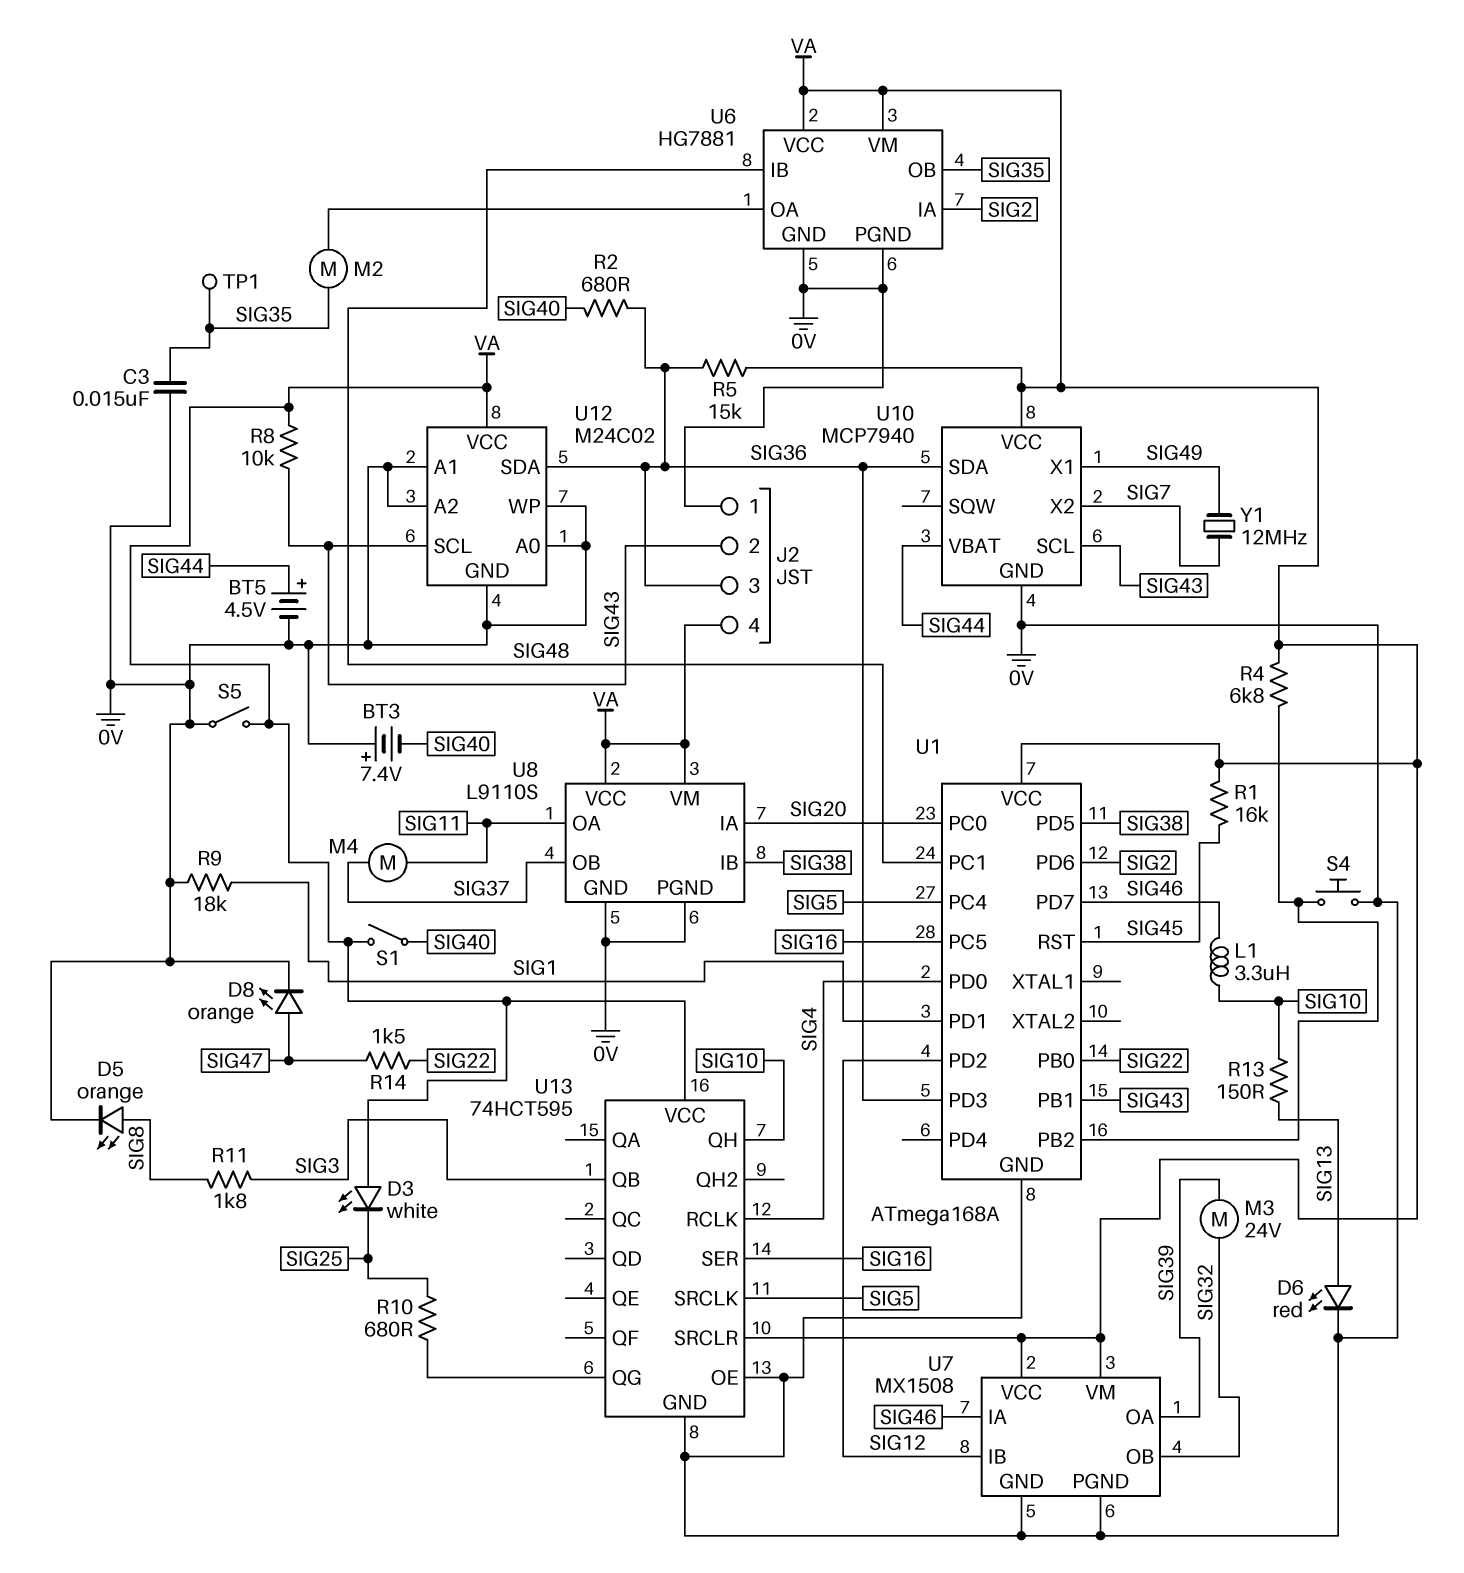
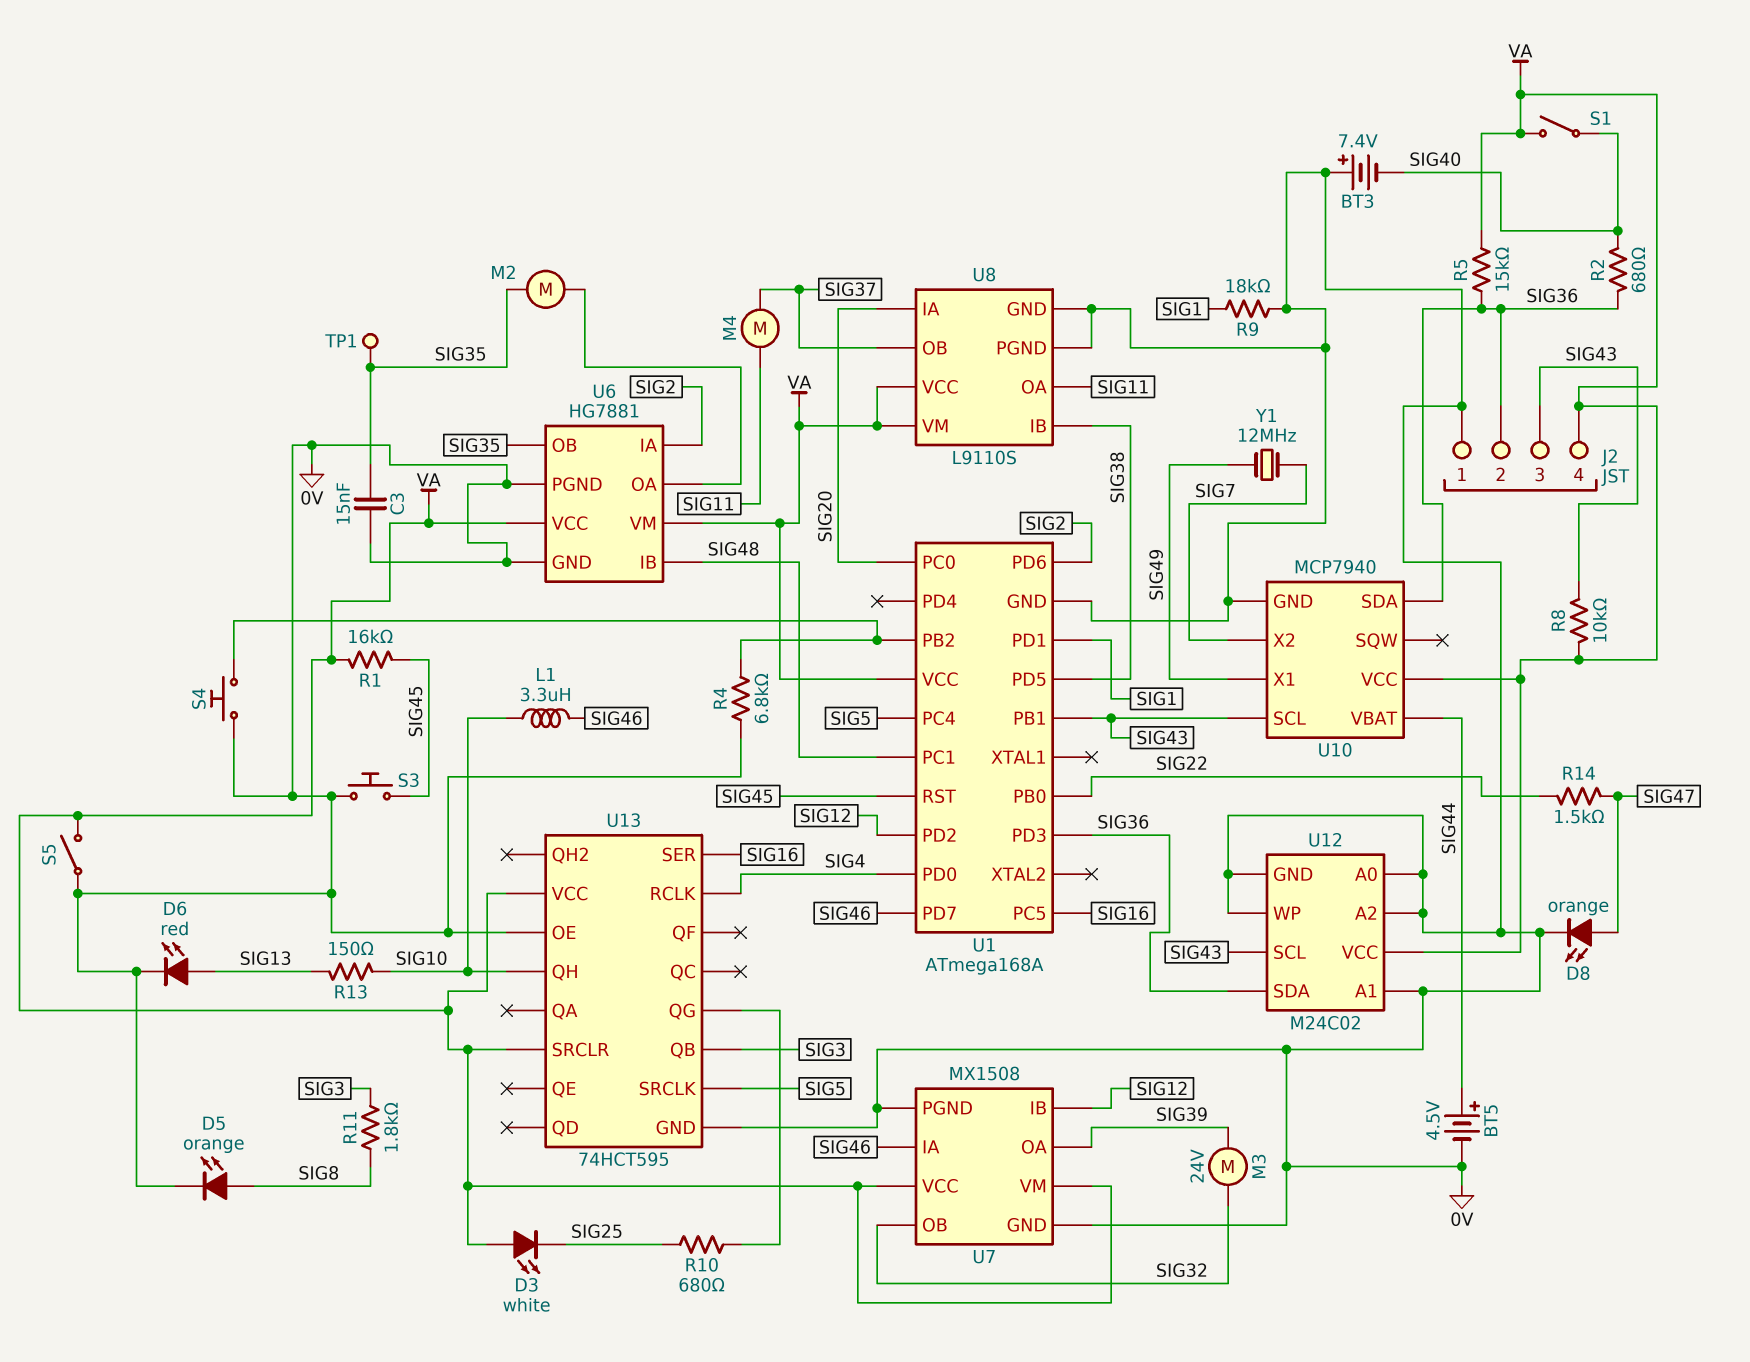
J2 pin 2: SIG43 -> SIG36
J2 pin 3: SIG36 -> SIG43
R4: 6.8k (U1/PB2, VA) -> 6.8k (0V, U1/PB2)
S3: none -> button (0V, SIG45)

